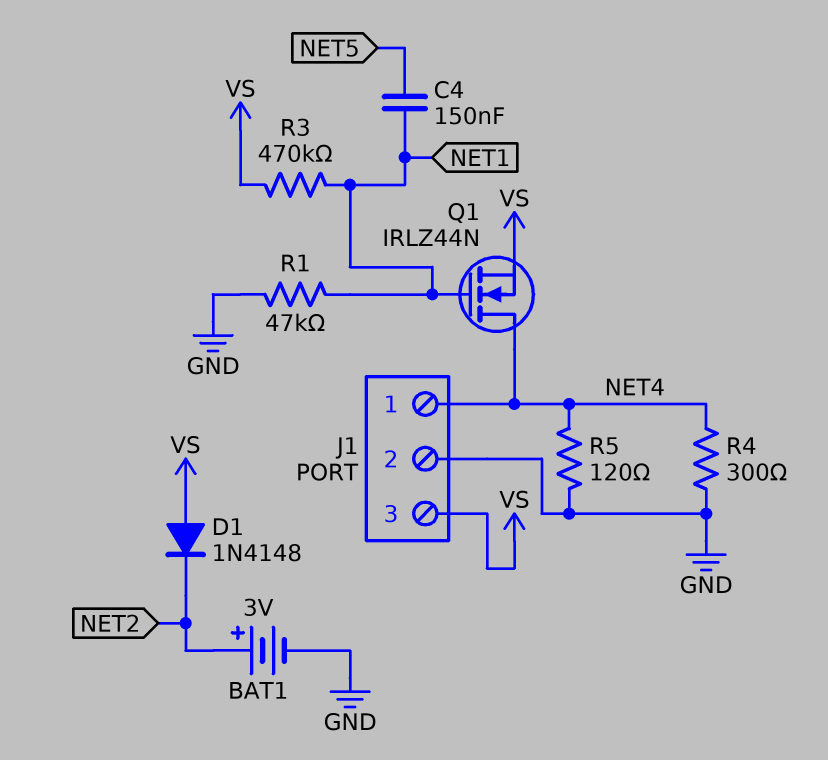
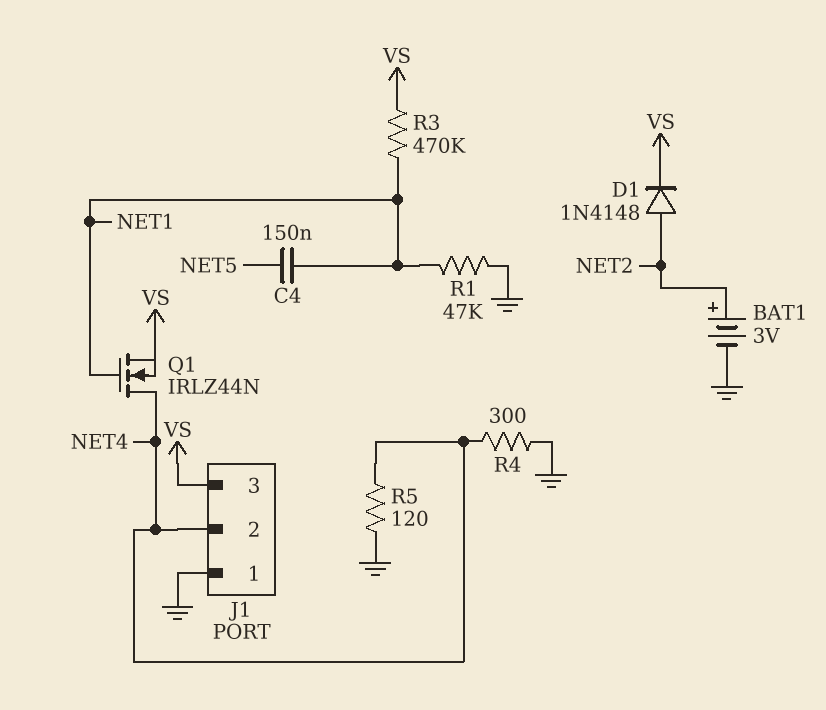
D1: diode 1N4148 (A VS, K NET2) -> diode 1N4148 (A NET2, K VS)
J1 pin 1: NET4 -> GND
J1 pin 2: GND -> NET4

